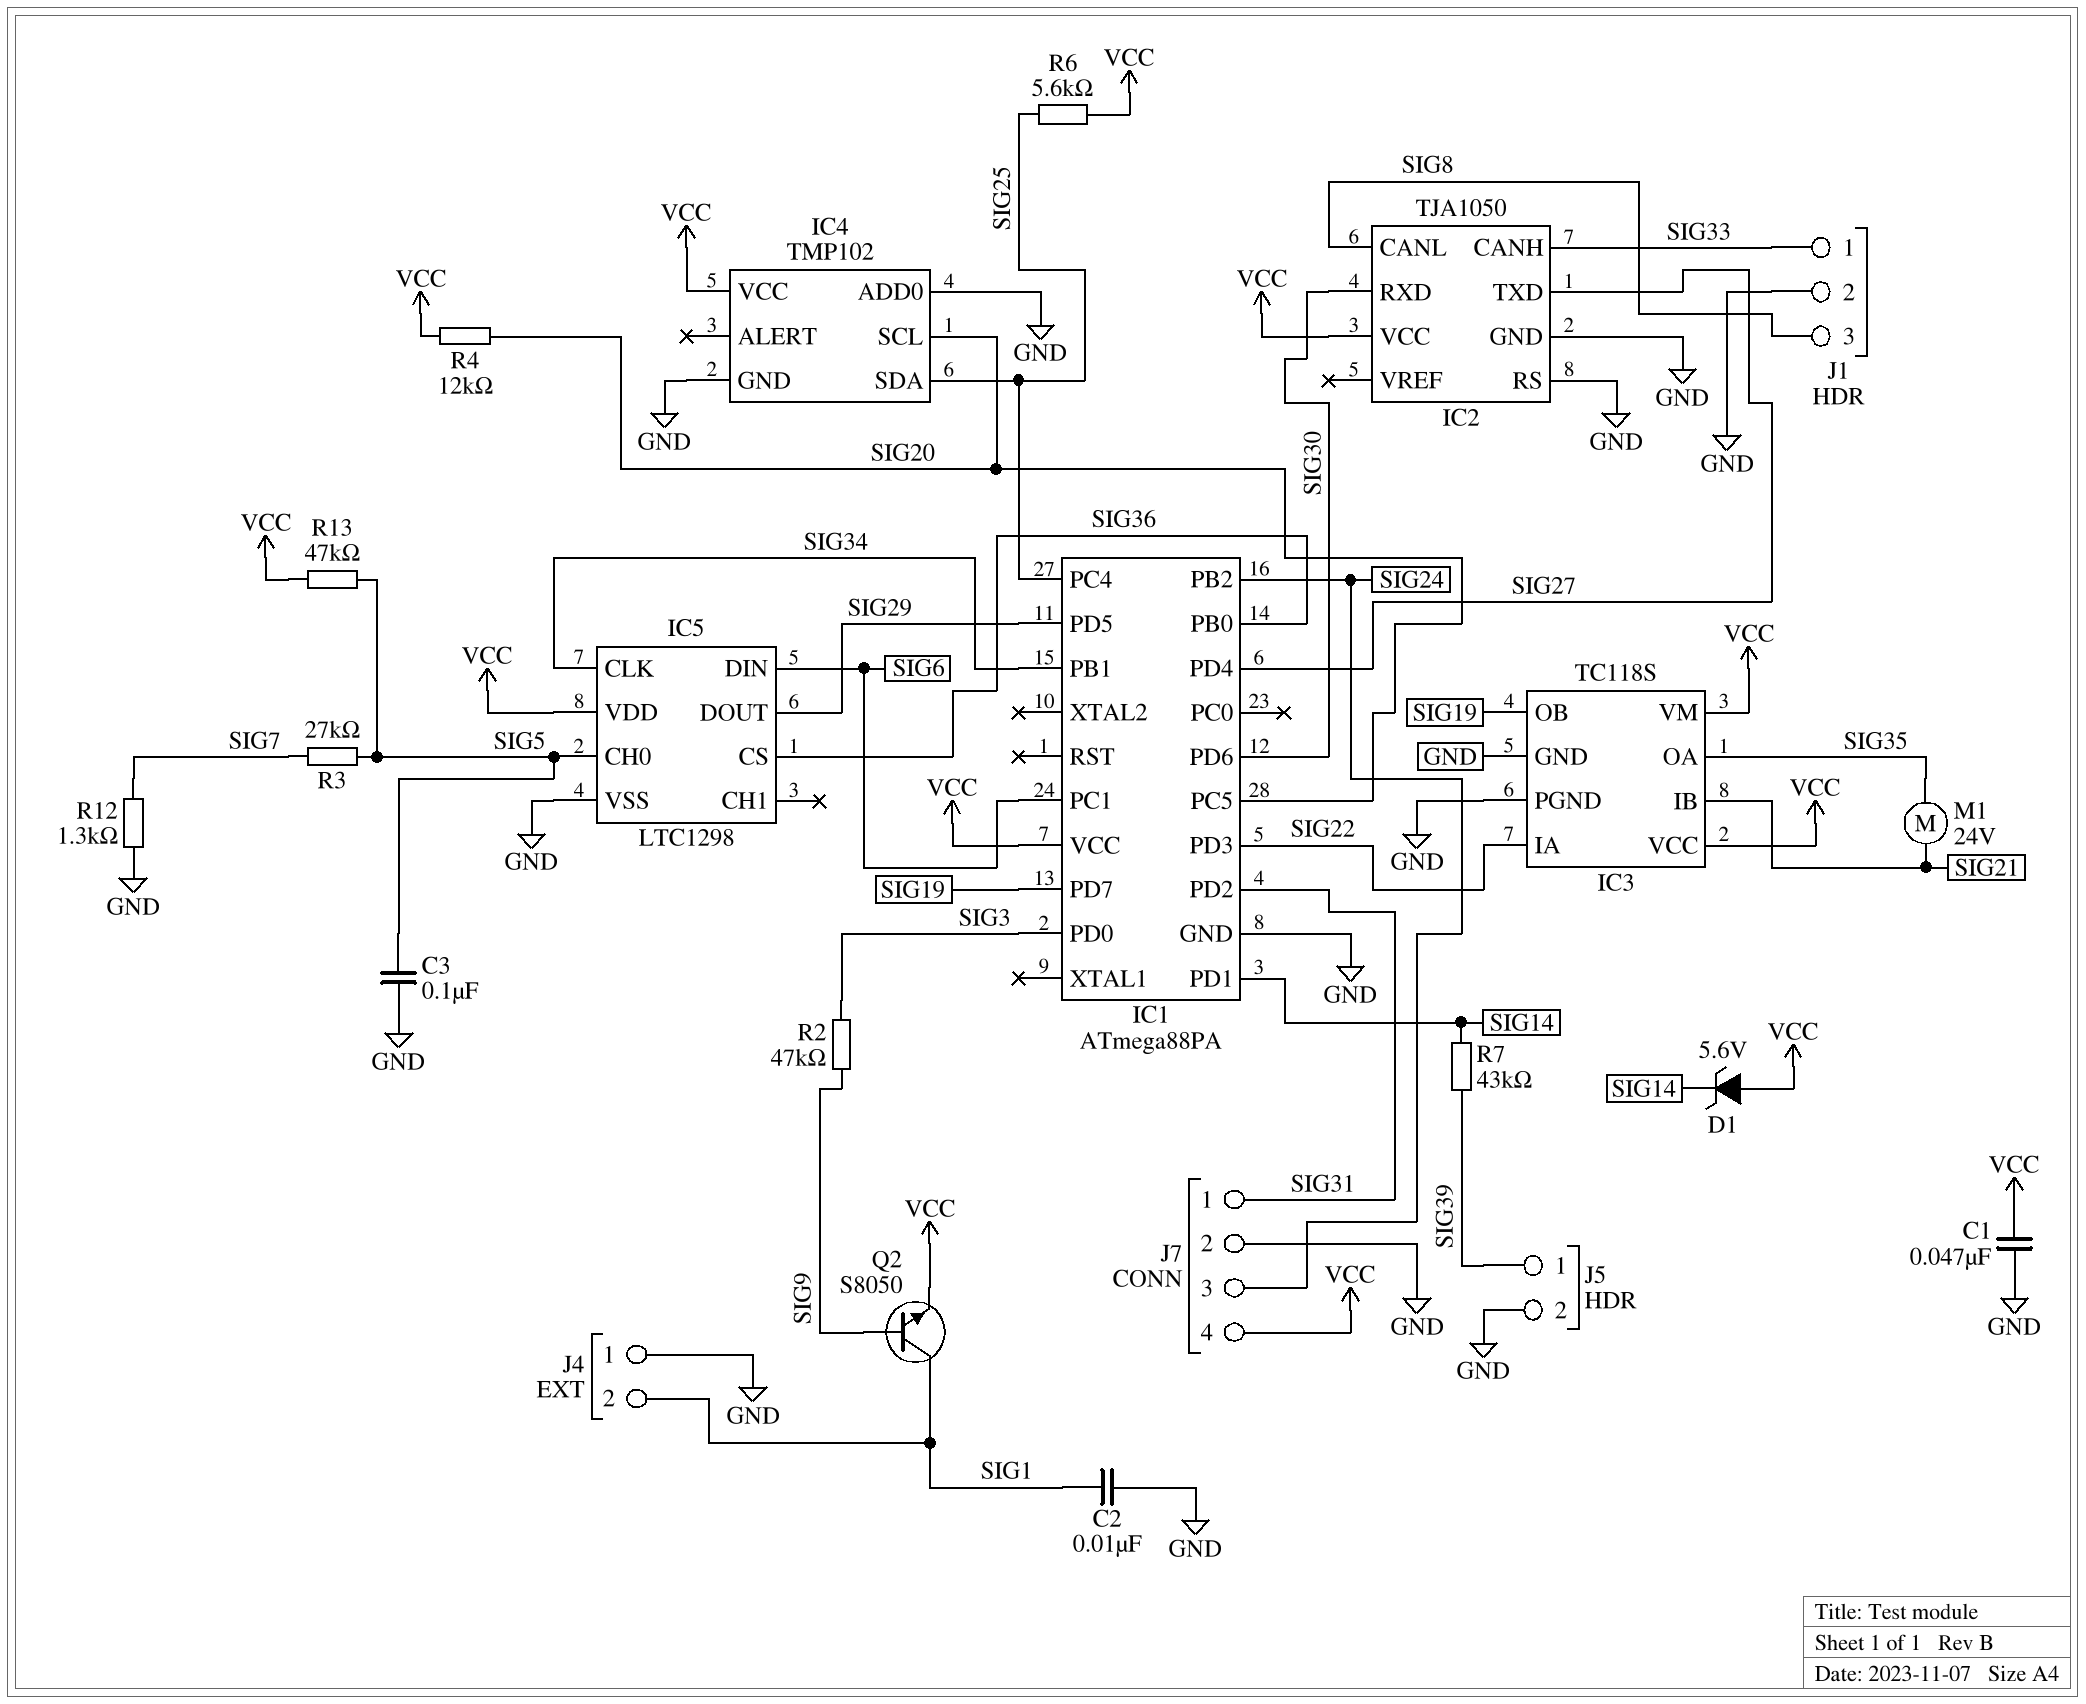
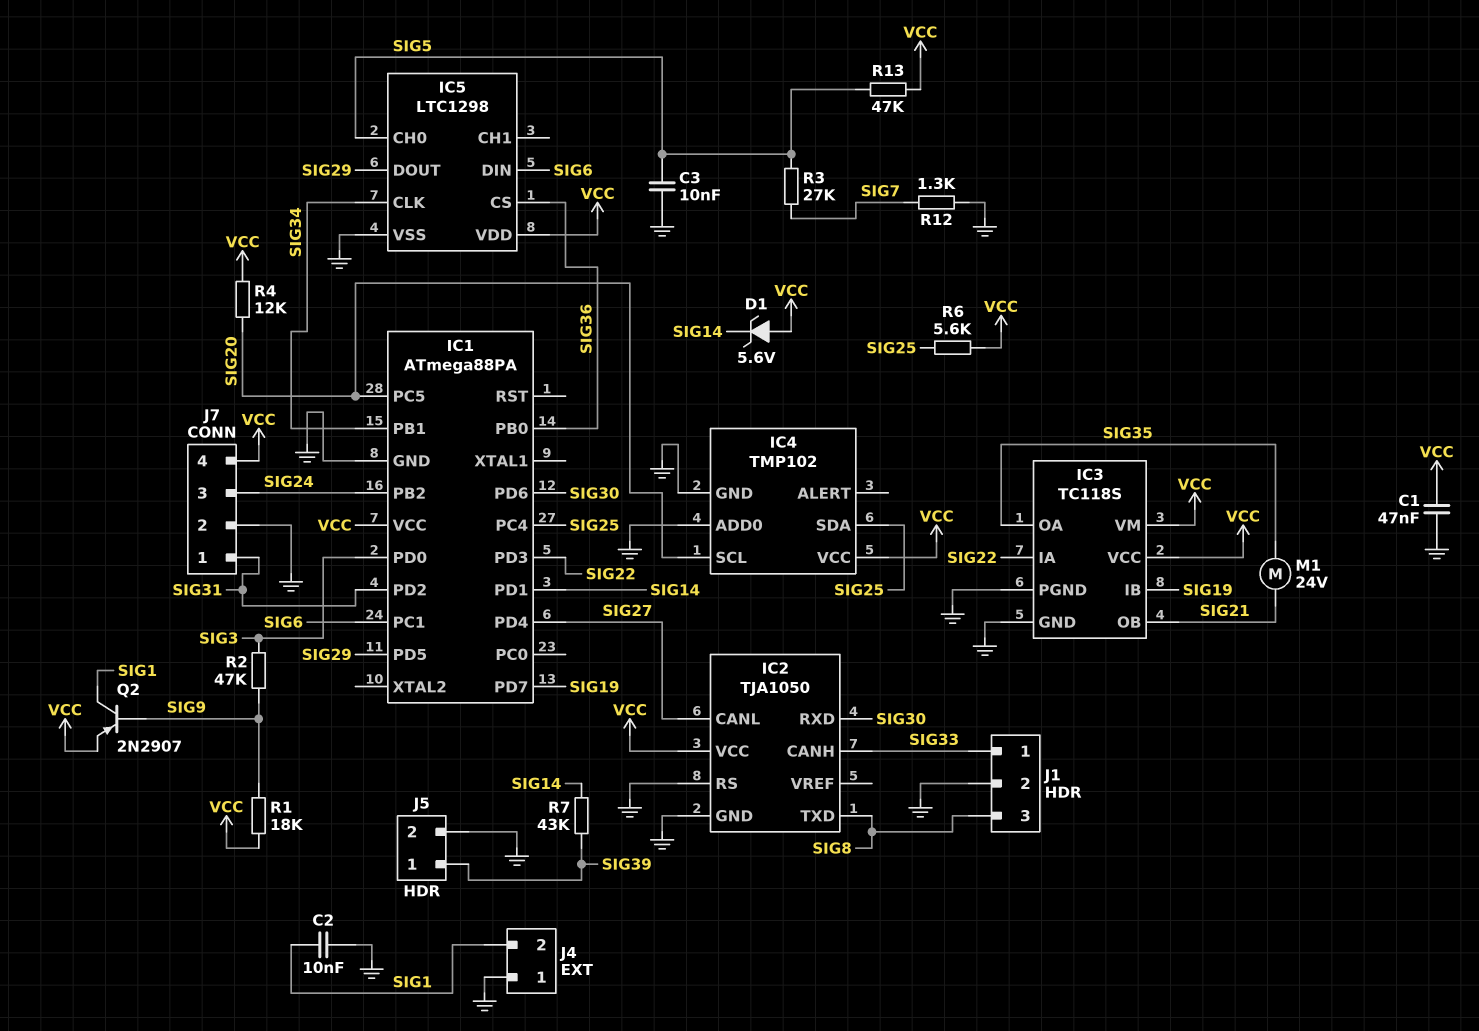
C3: 100nF (GND, SIG5) -> 10nF (GND, SIG5)
IC2 pin CANL: SIG8 -> SIG27
IC2 pin TXD: SIG27 -> SIG8
IC3 pin IB: SIG21 -> SIG19
IC3 pin OB: SIG19 -> SIG21
Q2: NPN S8050 (B SIG9, C SIG1, E VCC) -> PNP 2N2907 (B SIG9, C SIG1, E VCC)
R1: none -> 18k (SIG9, VCC)

